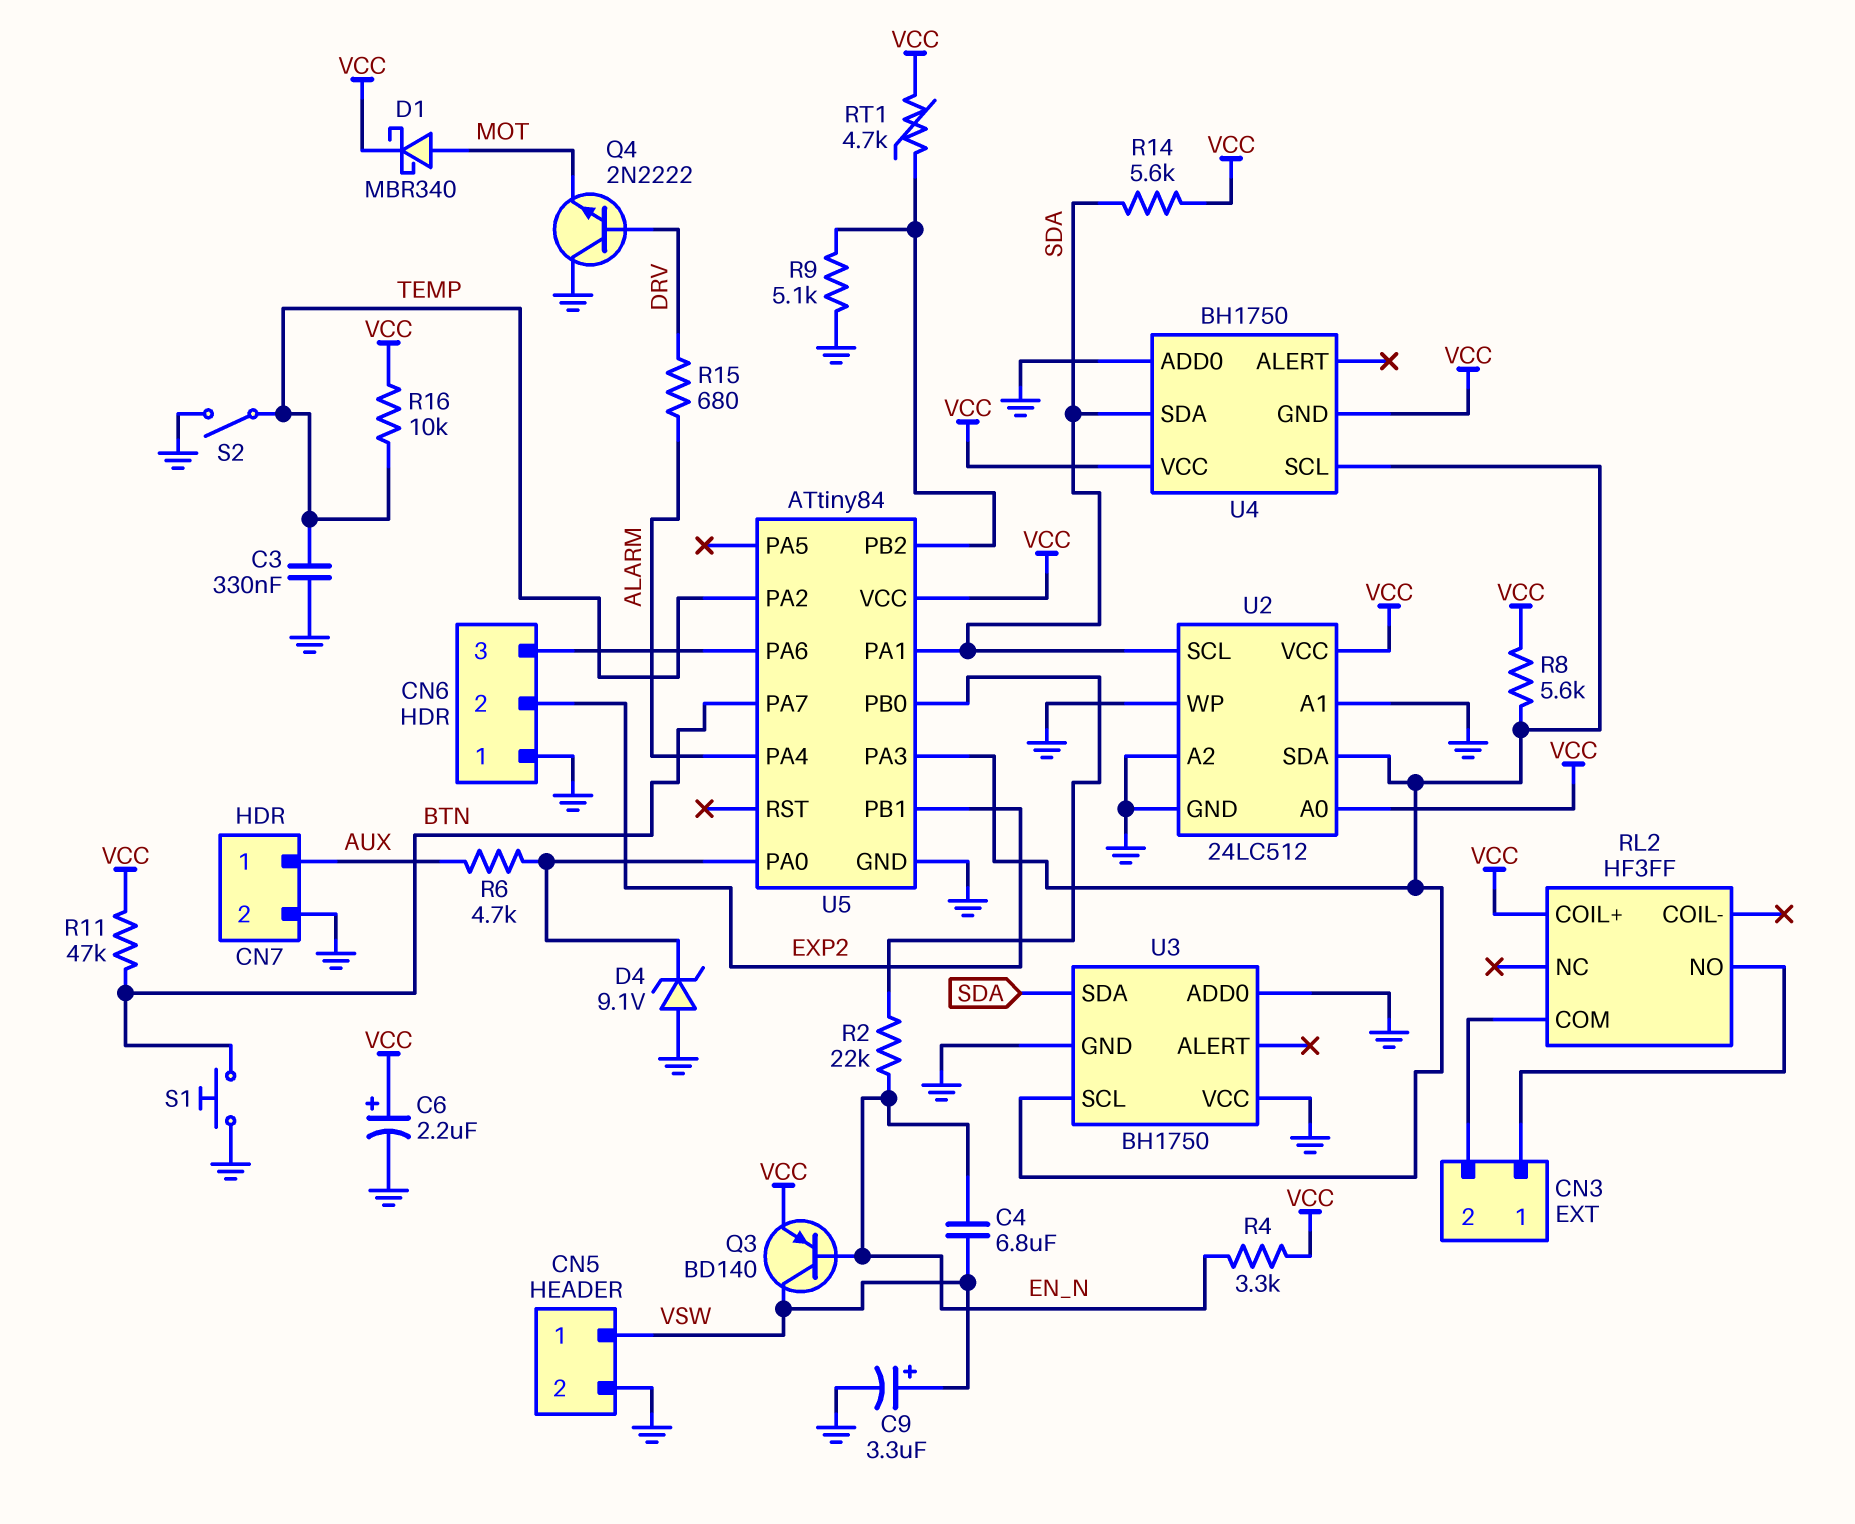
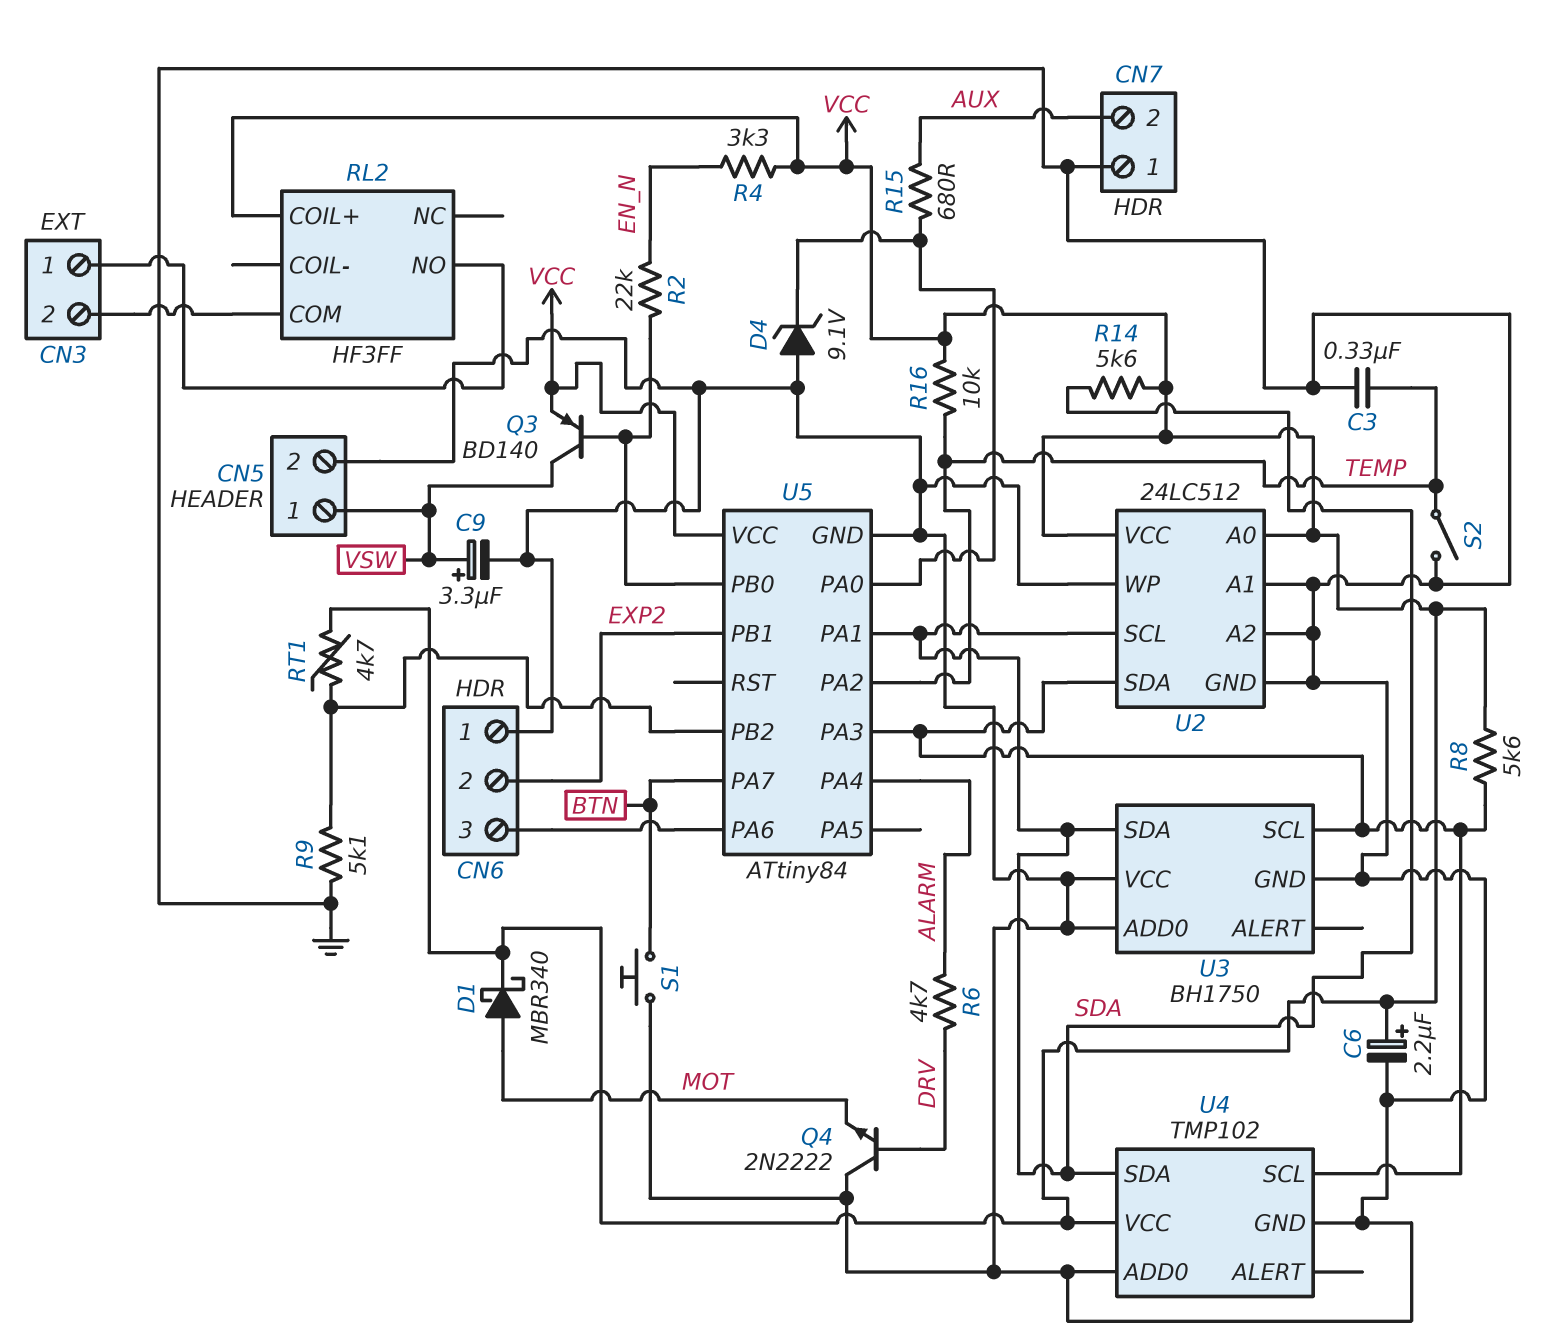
C4: 6.8uF (EN_N, VSW) -> none
CN7 pin 1: AUX -> GND
CN7 pin 2: GND -> AUX
Q3: PNP BD140 (B EN_N, C VSW, E VCC) -> PNP BD140 (B U5/PB0, C VSW, E VCC)
R6: 4.7k (AUX, U5/PA0) -> 4.7k (ALARM, DRV)
R11: 47k (BTN, VCC) -> none
R15: 680 (ALARM, DRV) -> 680 (AUX, U5/PA0)
U4: BH1750 -> TMP102
U4 pin GND: VCC -> GND

